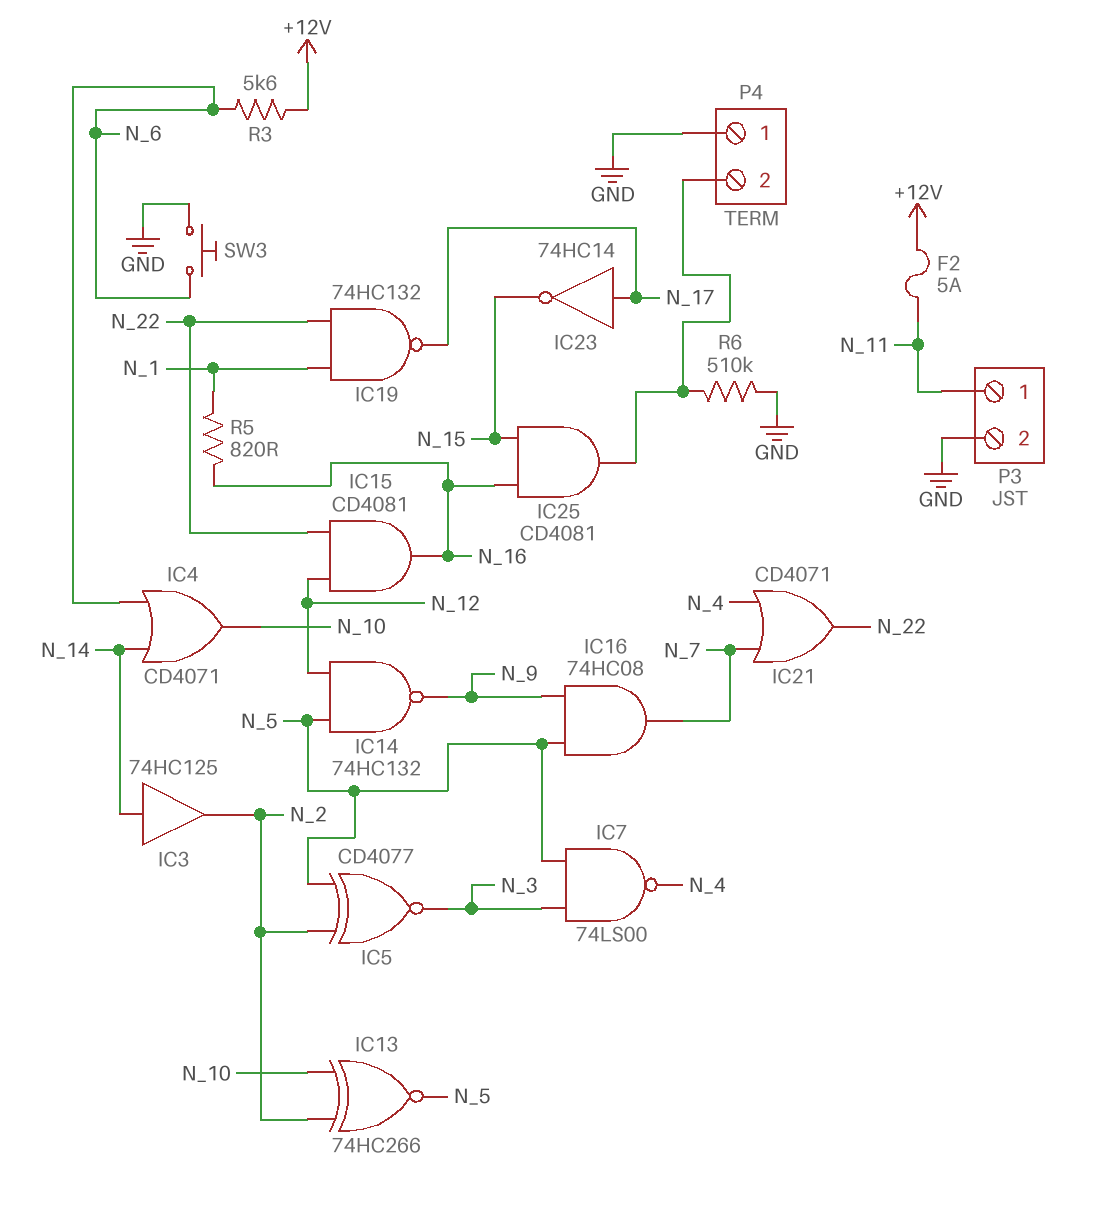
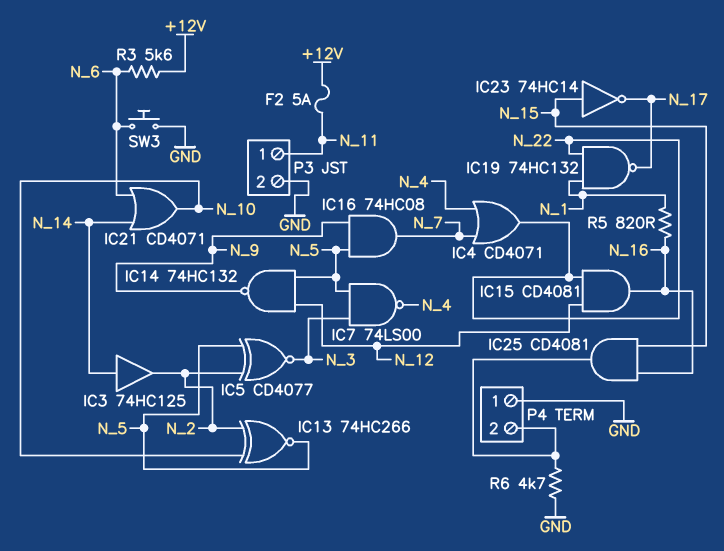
IC4: OR CD4071 (in N_6, in N_14, out N_10) -> OR CD4071 (in N_4, in N_7, out N_22)
IC21: OR CD4071 (in N_4, in N_7, out N_22) -> OR CD4071 (in N_6, in N_14, out N_10)
IC23: NOT 74HC14 (in N_17, out N_15) -> NOT 74HC14 (in N_15, out N_17)
R6: 510k (GND, P4/2) -> 4.7k (GND, P4/2)

